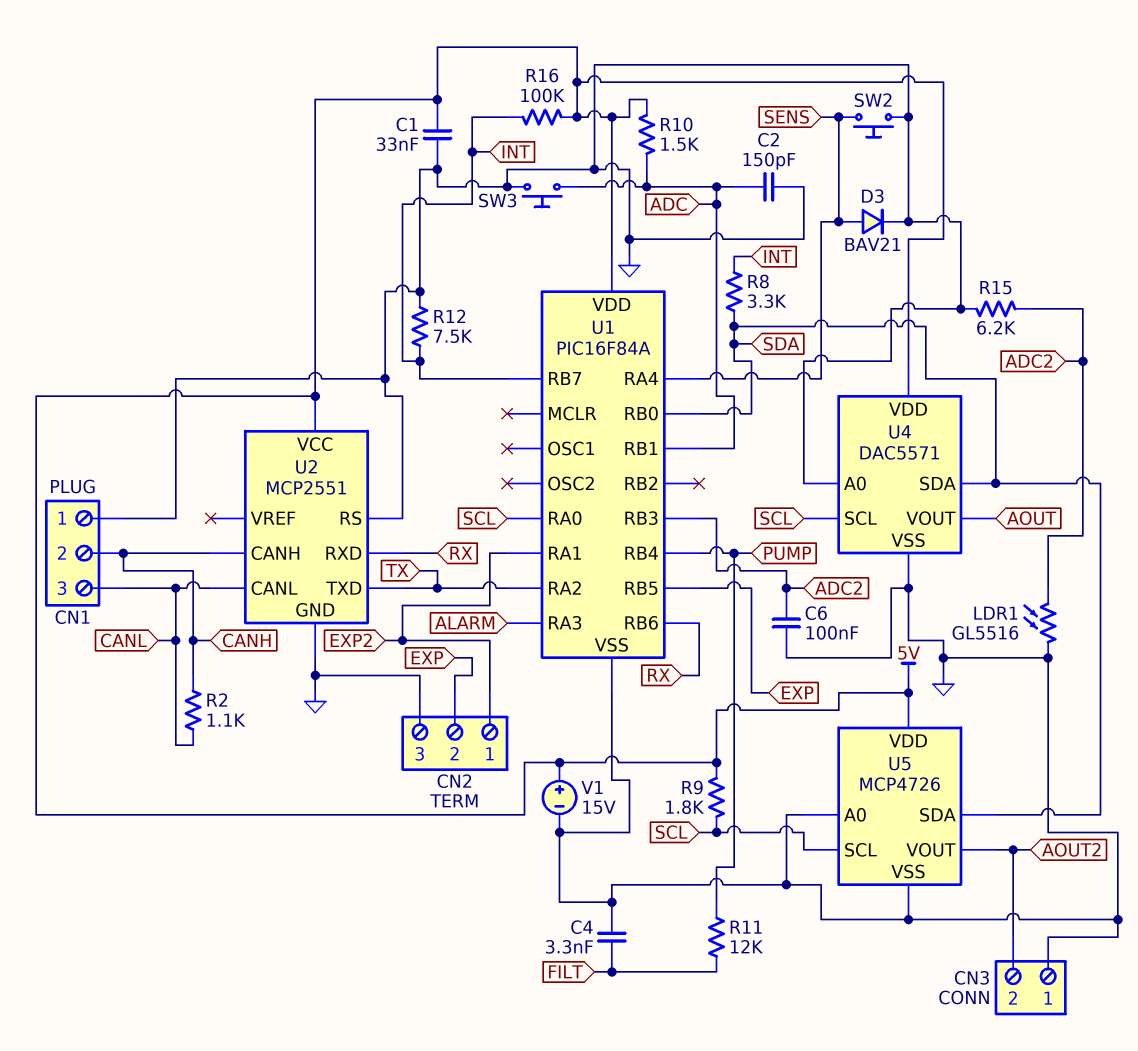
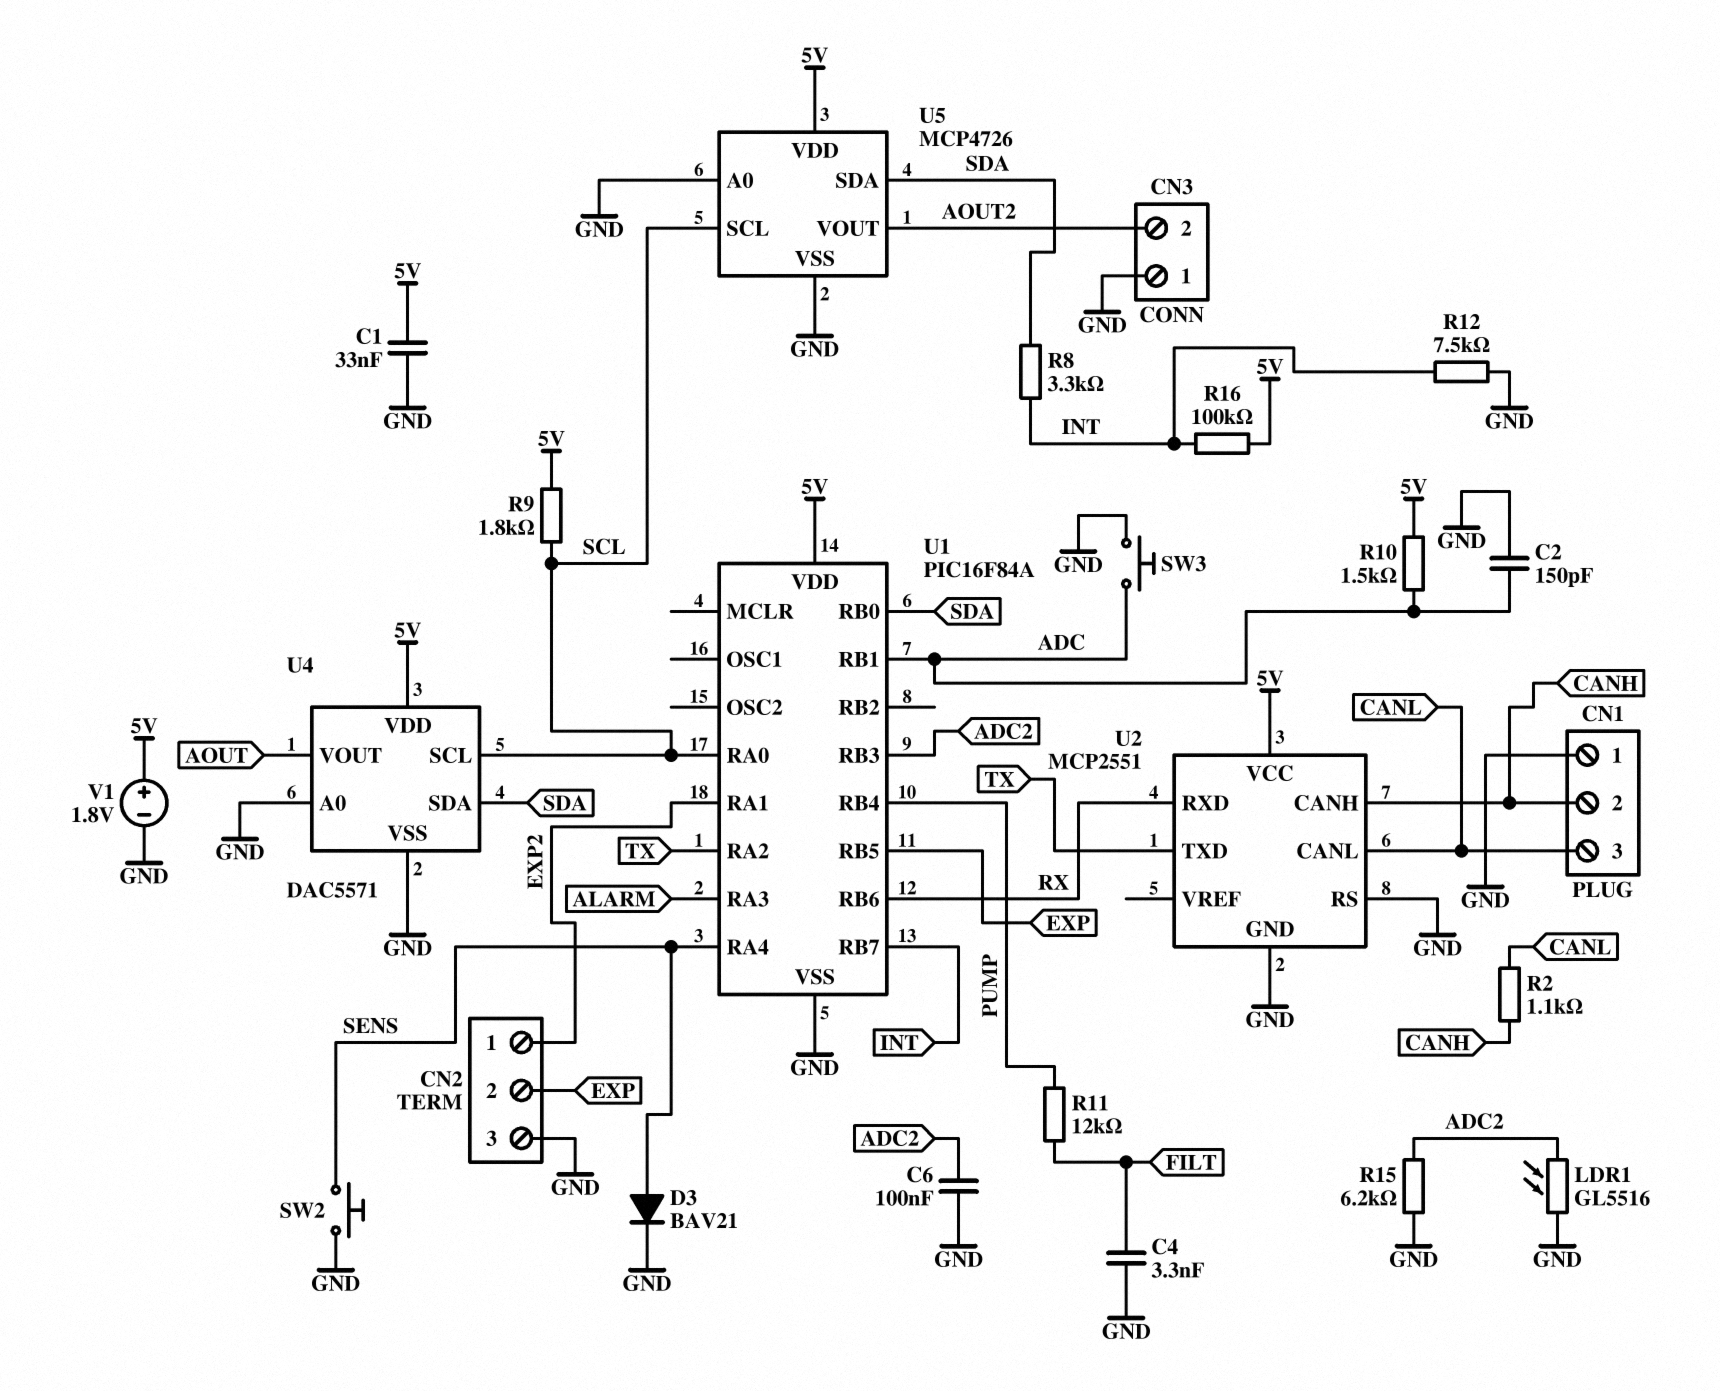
V1: 15V (plus 5V, minus GND) -> 1.8V (plus 5V, minus GND)

